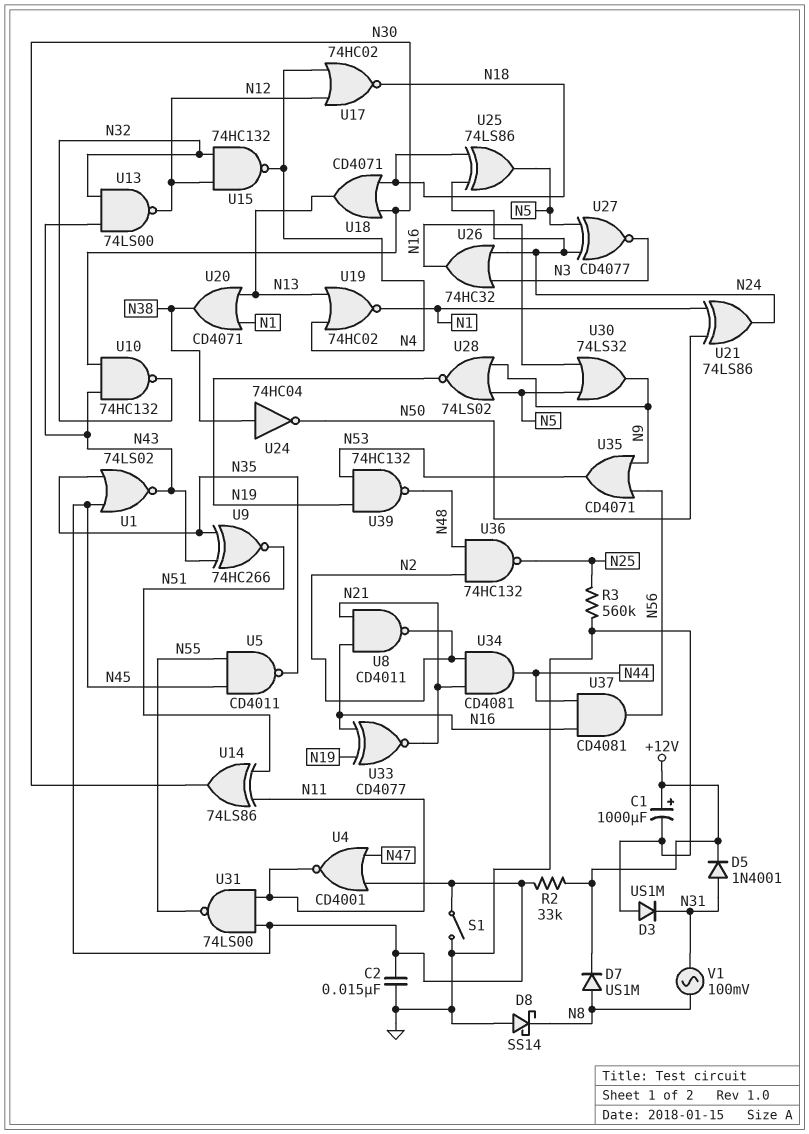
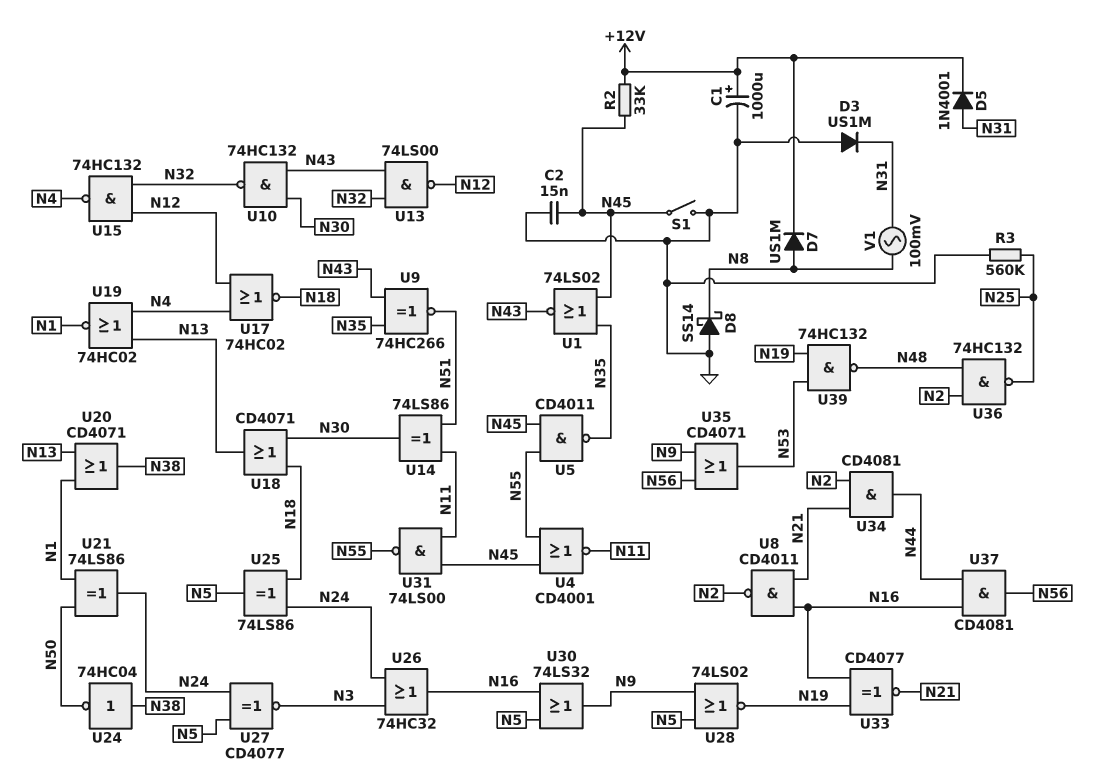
U4: NOR CD4001 (in N45, in N47, out N11) -> NOR CD4001 (in N45, in N55, out N11)

